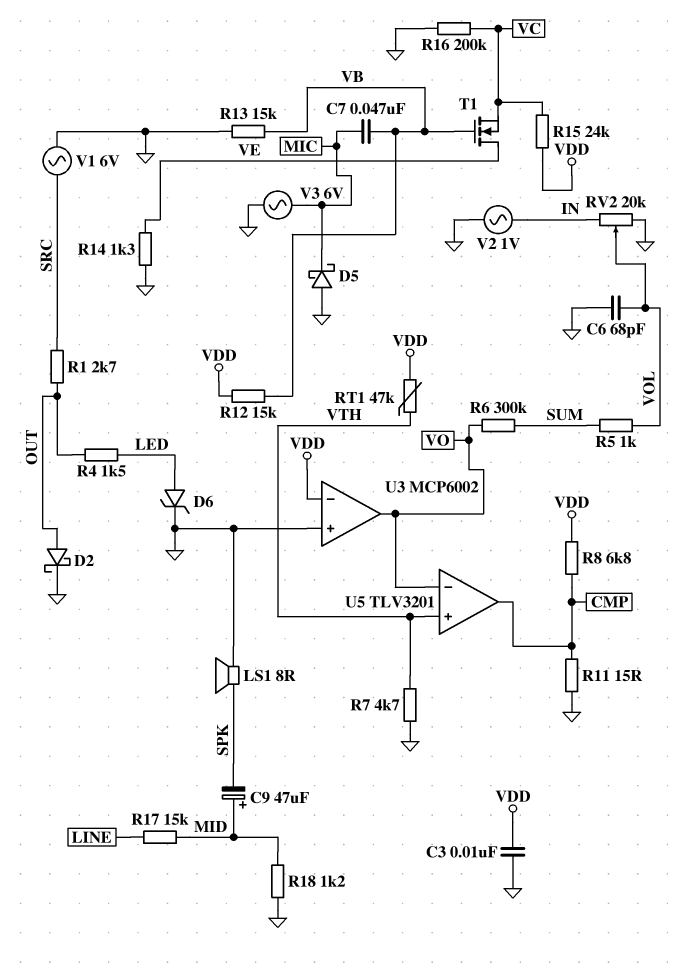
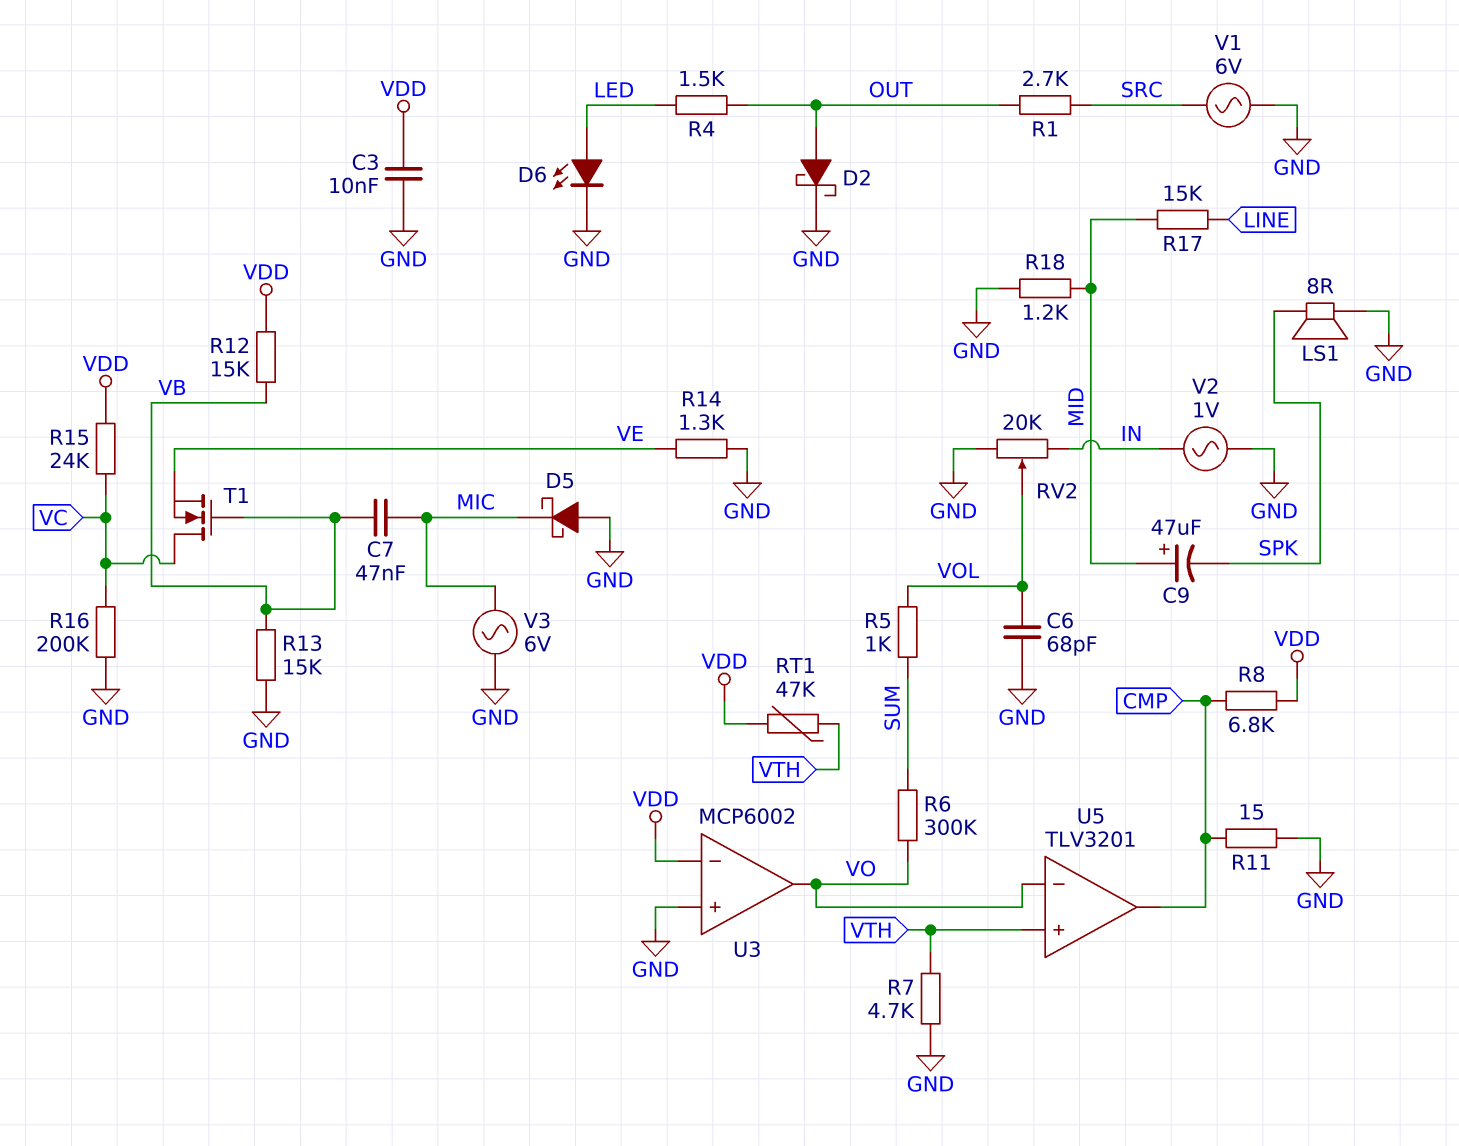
D6: zener (A LED, K GND) -> LED (A LED, K GND)
T1: NMOS (G VB, D VE, S VC) -> NMOS (G VB, D VC, S VE)

